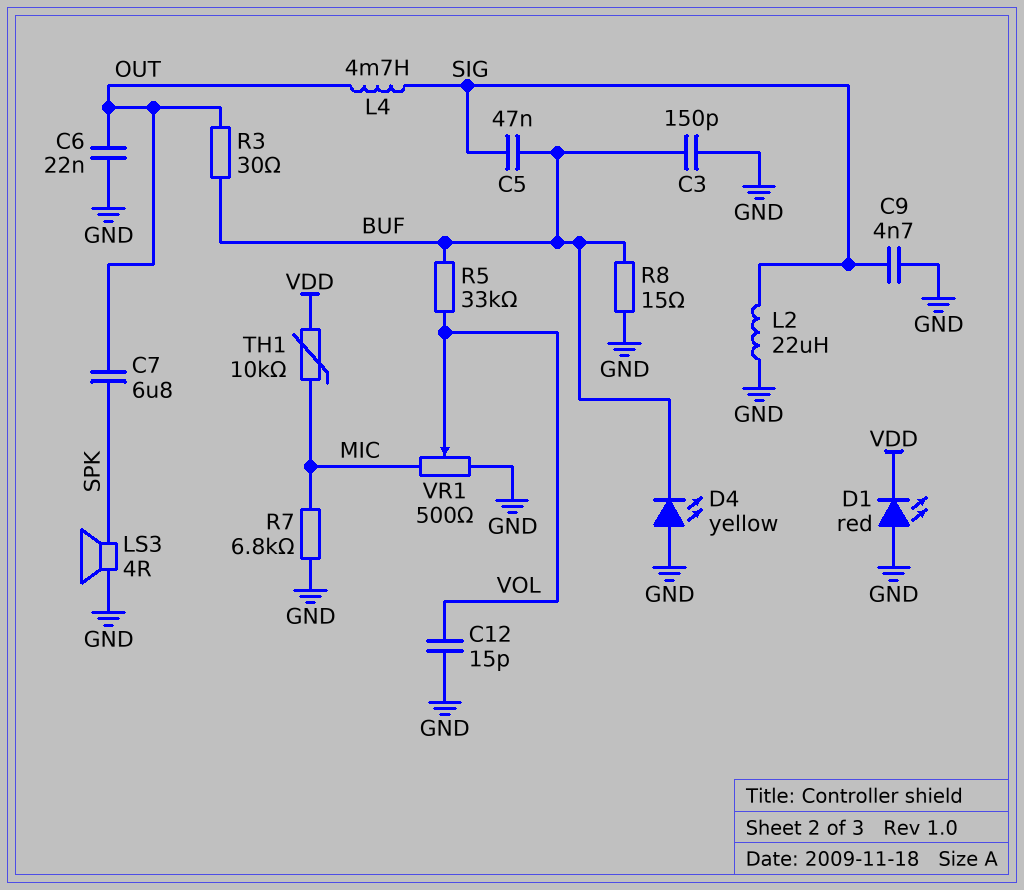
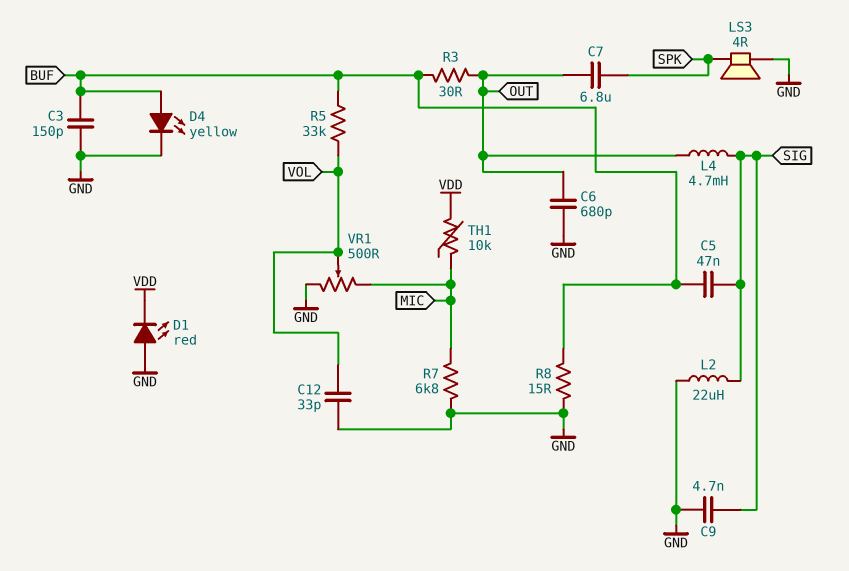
C6: 22nF (GND, OUT) -> 680pF (GND, OUT)
C12: 15pF (GND, VOL) -> 33pF (GND, VOL)
D4: LED yellow (A GND, K BUF) -> LED yellow (A BUF, K GND)

